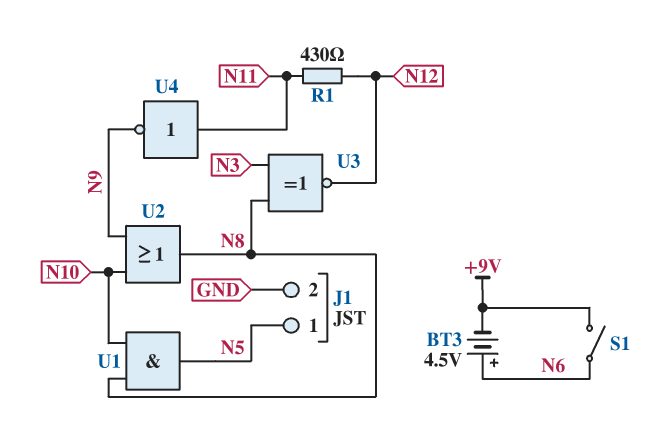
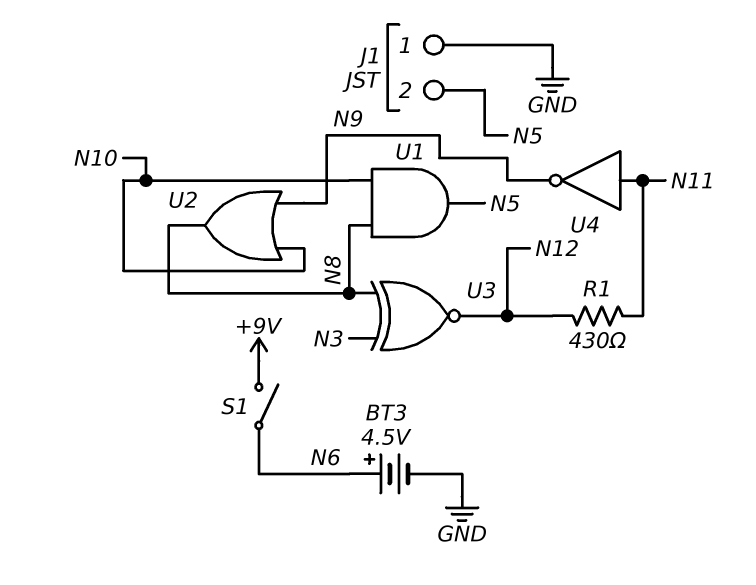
BT3: 4.5V (plus N6, minus +9V) -> 4.5V (plus N6, minus GND)
J1 pin 1: N5 -> GND
J1 pin 2: GND -> N5

